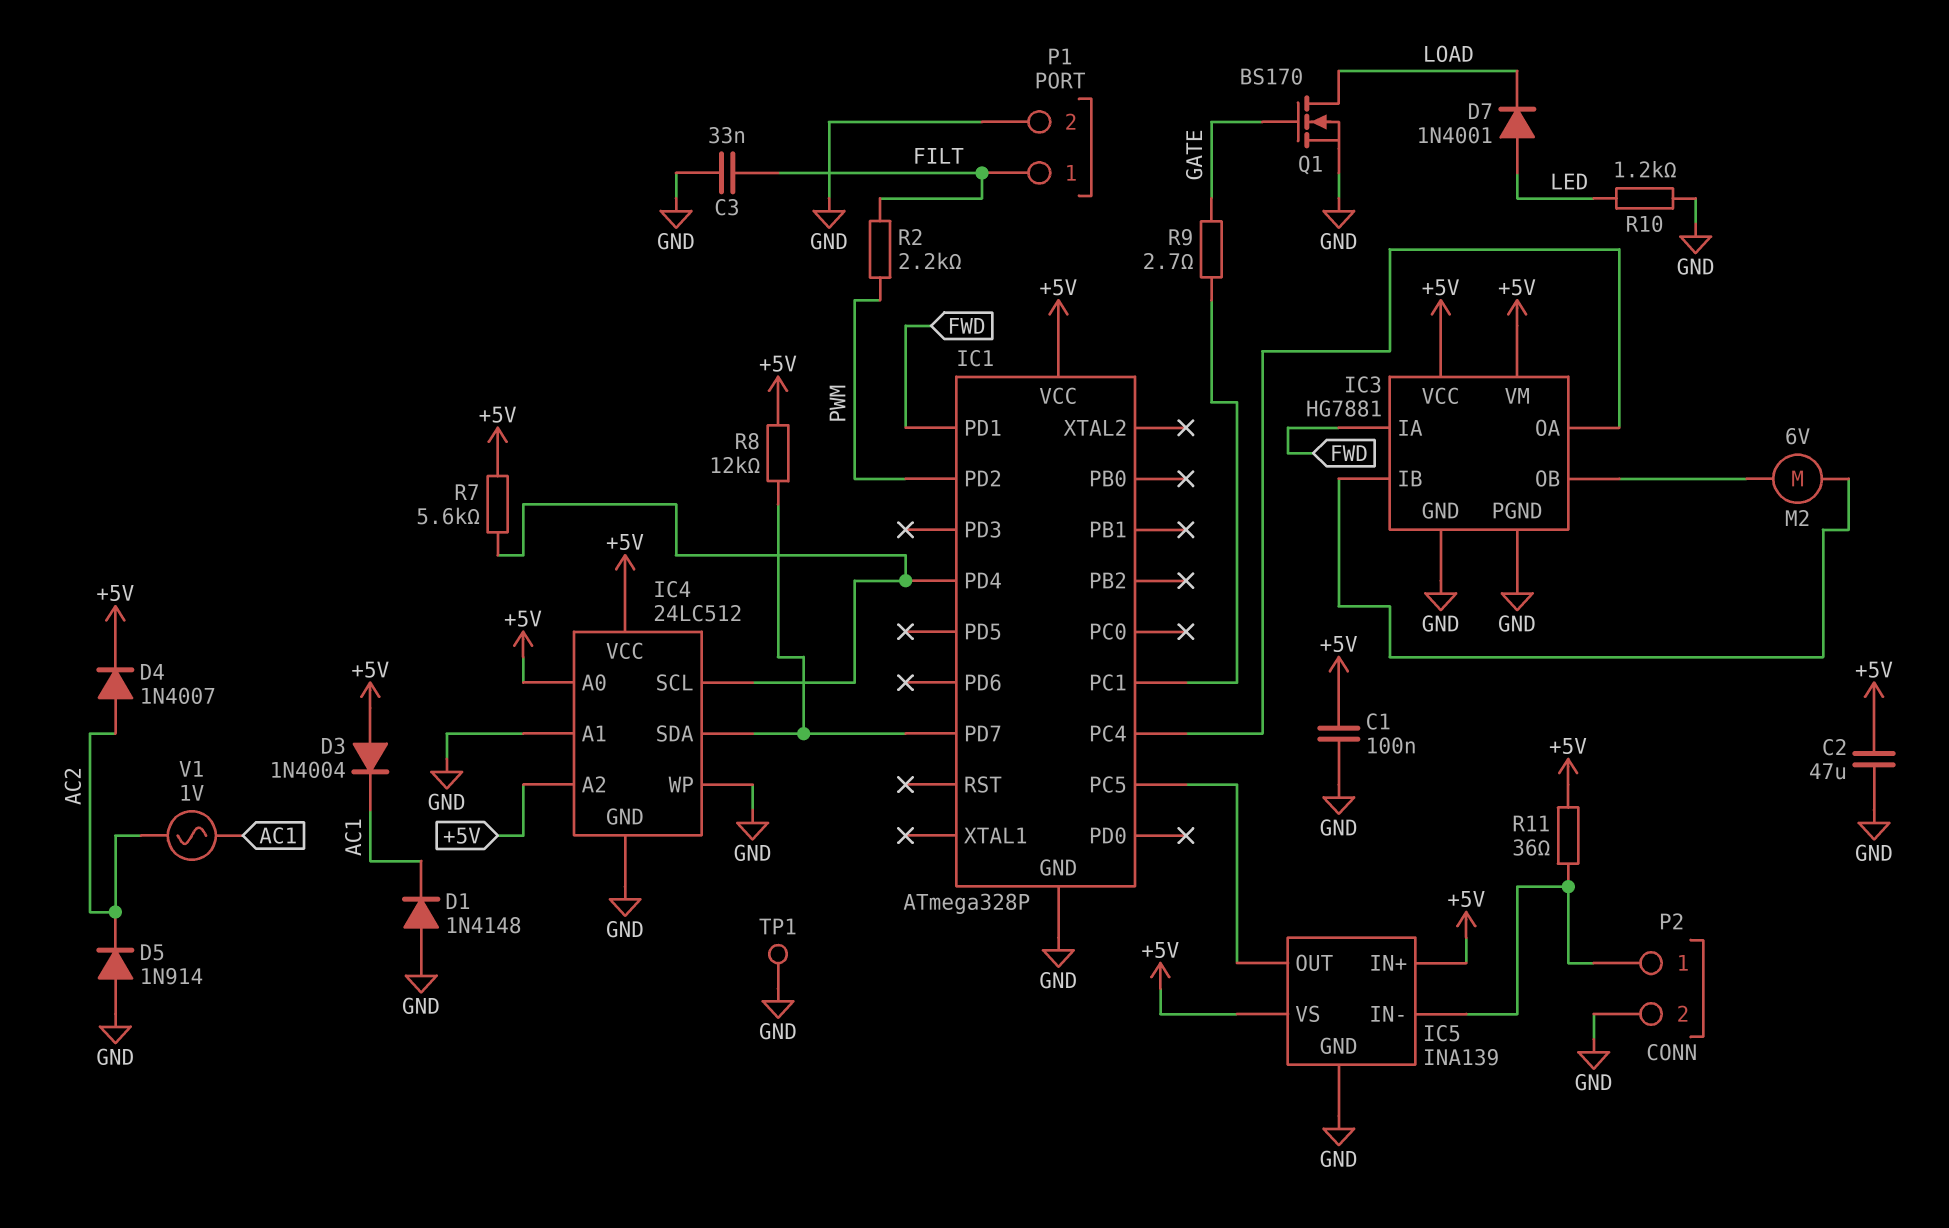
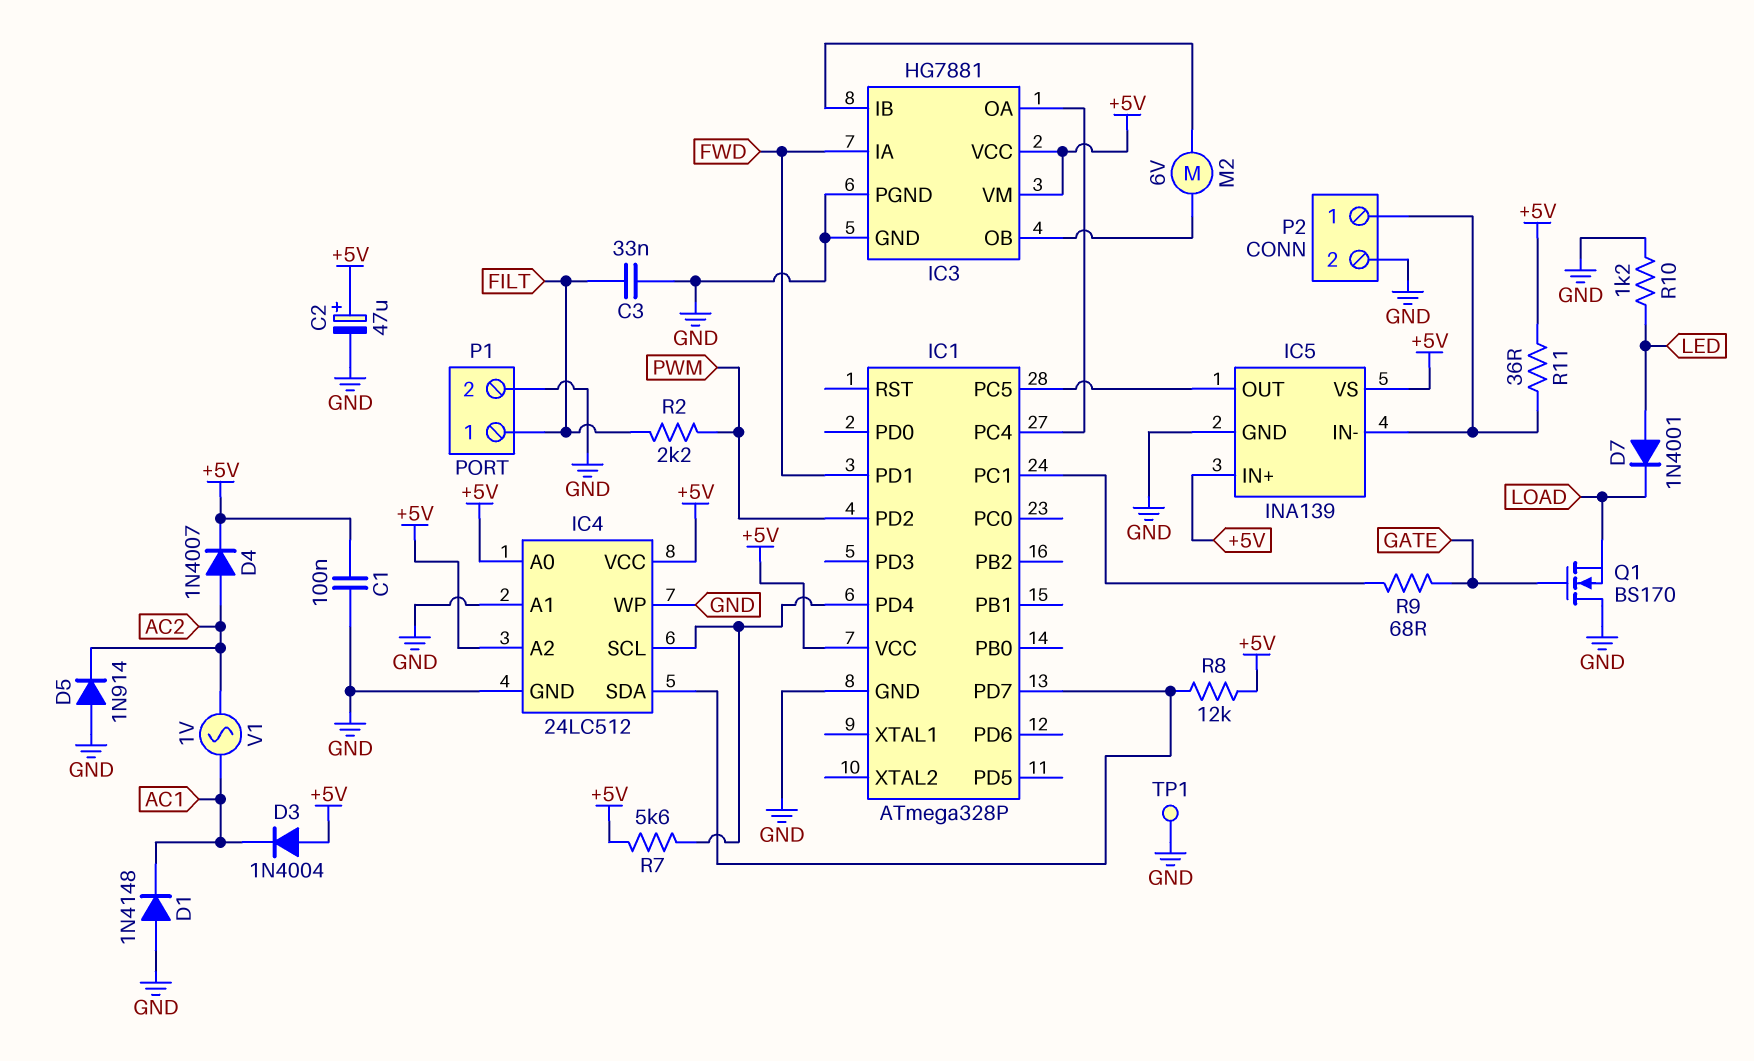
C2: 47uF (+5V, GND) -> 47uF (plus +5V, minus GND)
Q1: NMOS BS170 (G GATE, D LOAD, S GND) -> NMOS BS170 (G GATE, D GND, S LOAD)
R9: 2.7 (GATE, IC1/PC1) -> 68 (GATE, IC1/PC1)

